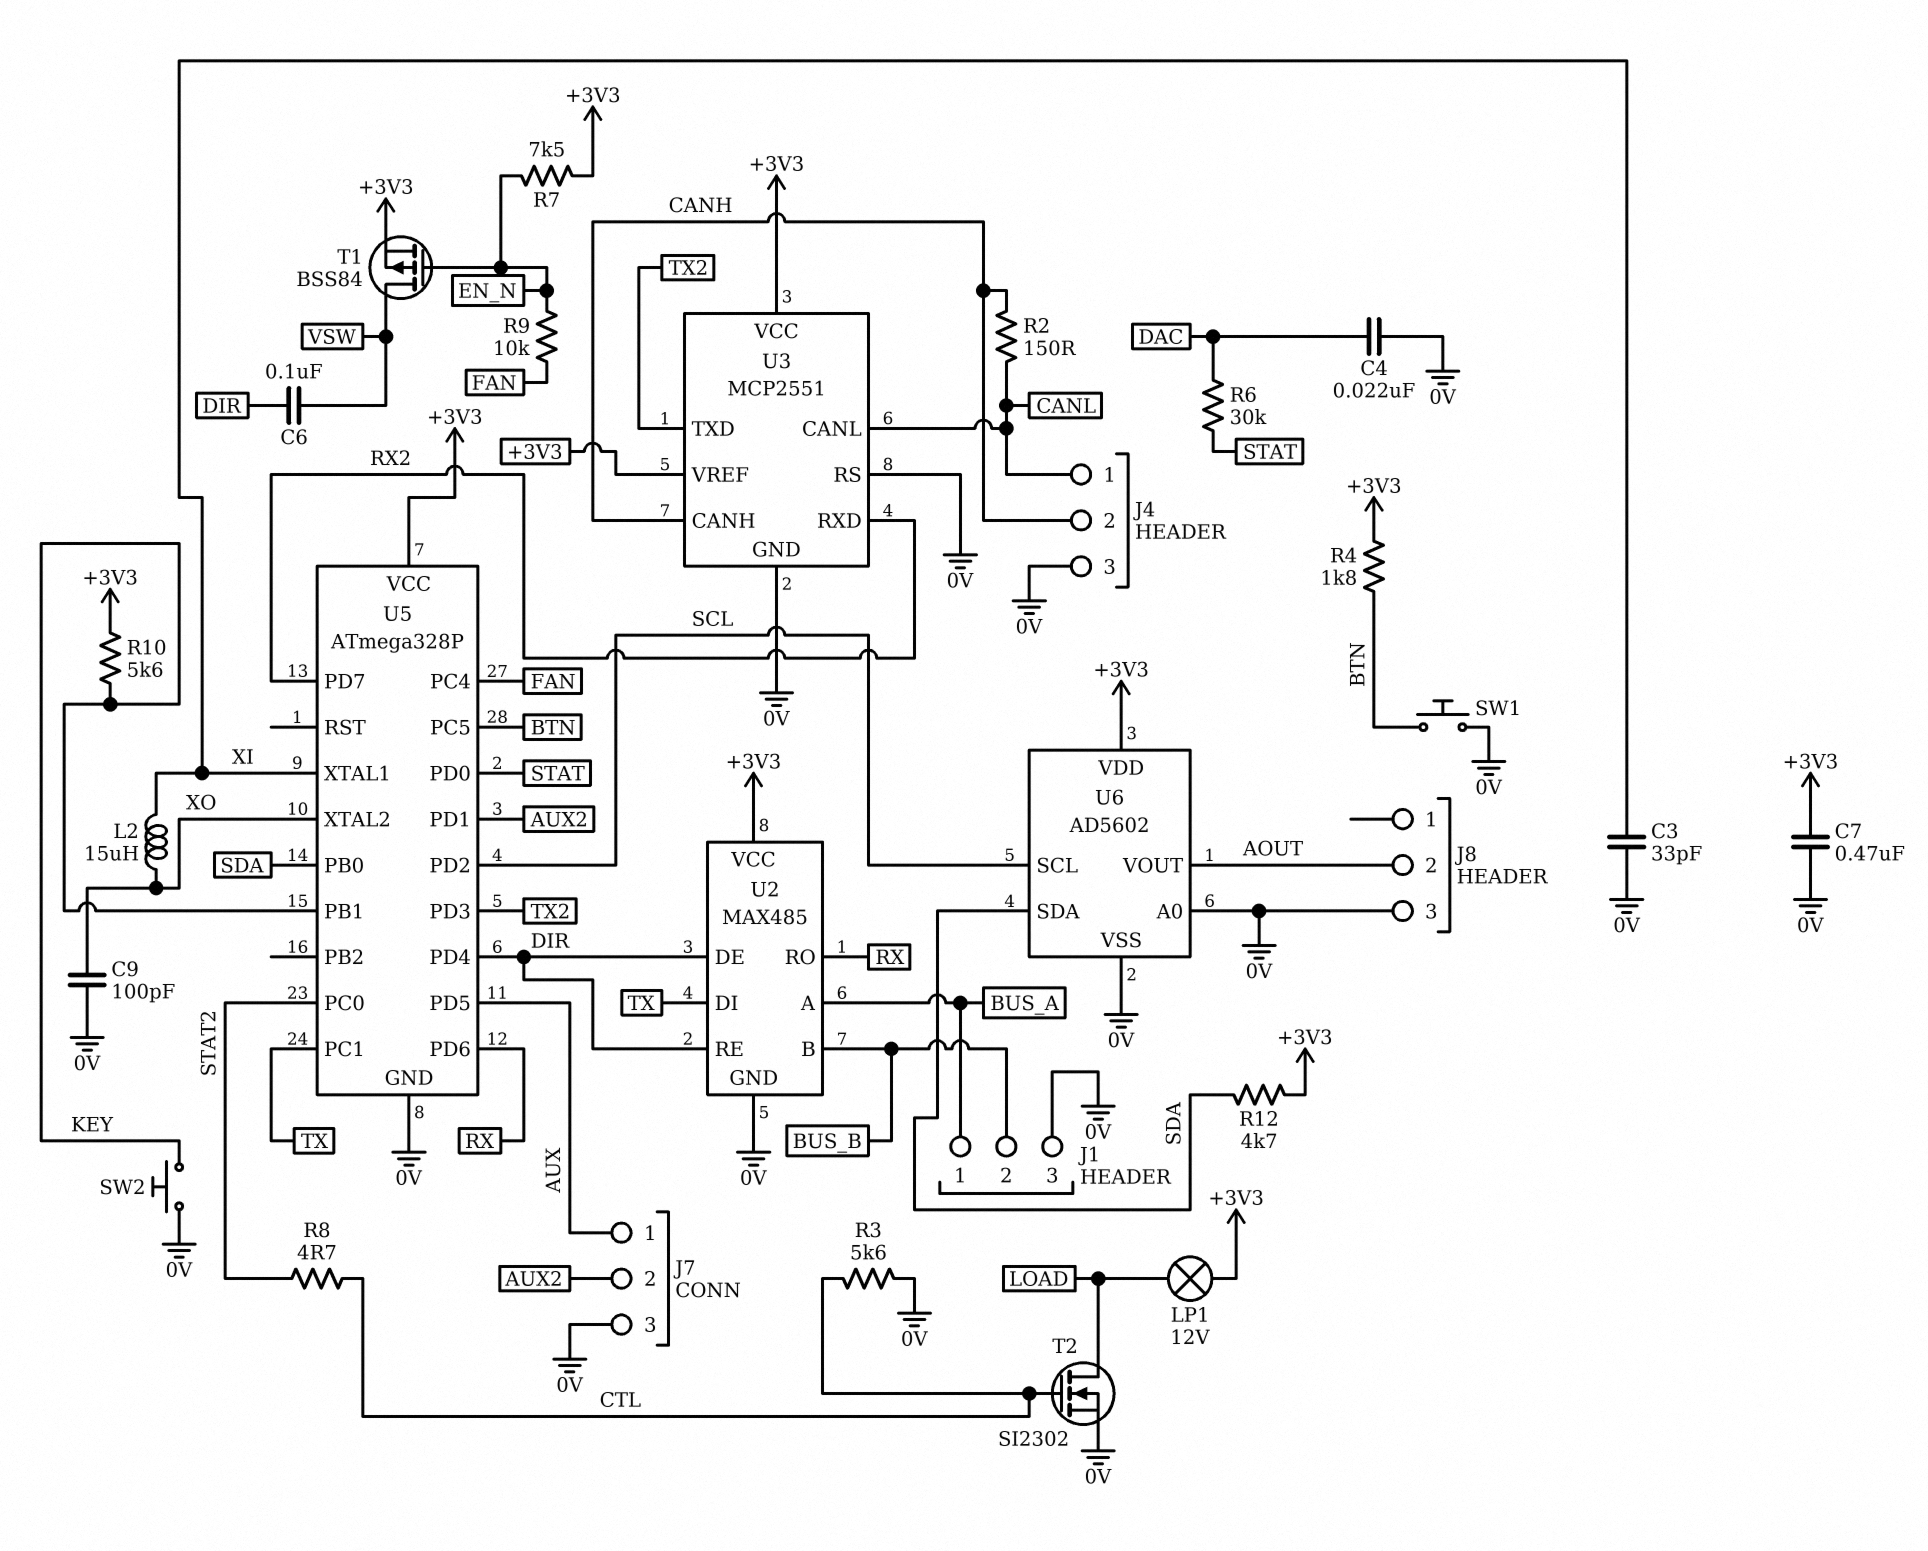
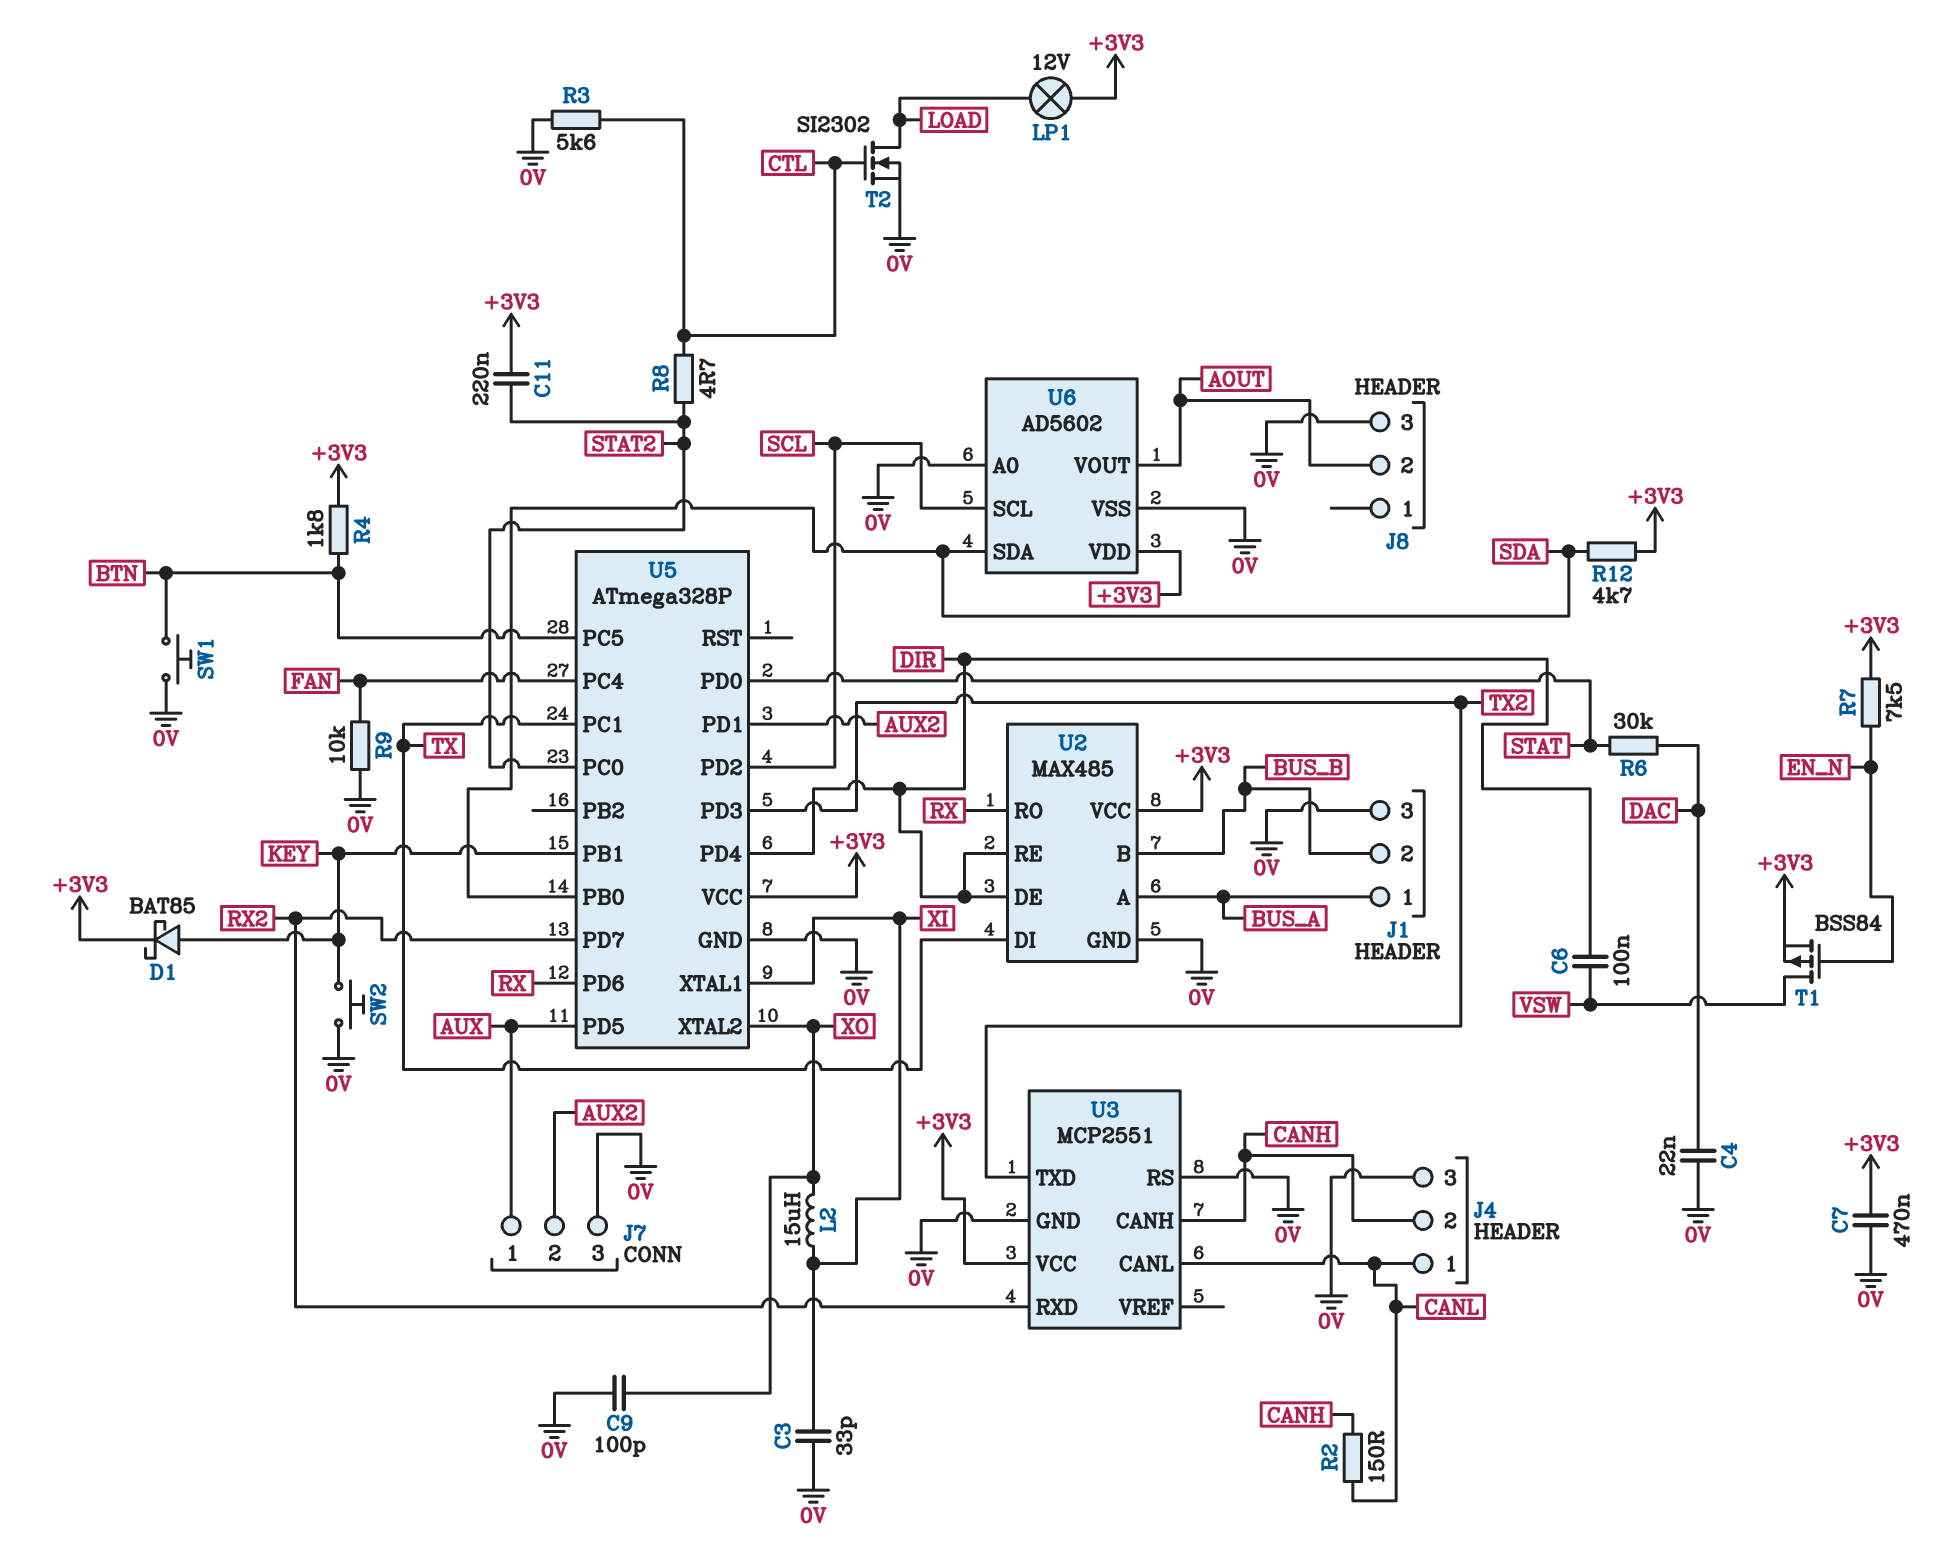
C11: none -> 220nF (+3V3, STAT2)
D1: none -> schottky BAT85 (A KEY, K +3V3)
R9: 10k (EN_N, FAN) -> 10k (0V, FAN)
R10: 5.6k (+3V3, KEY) -> none
U3 pin VREF: +3V3 -> none

